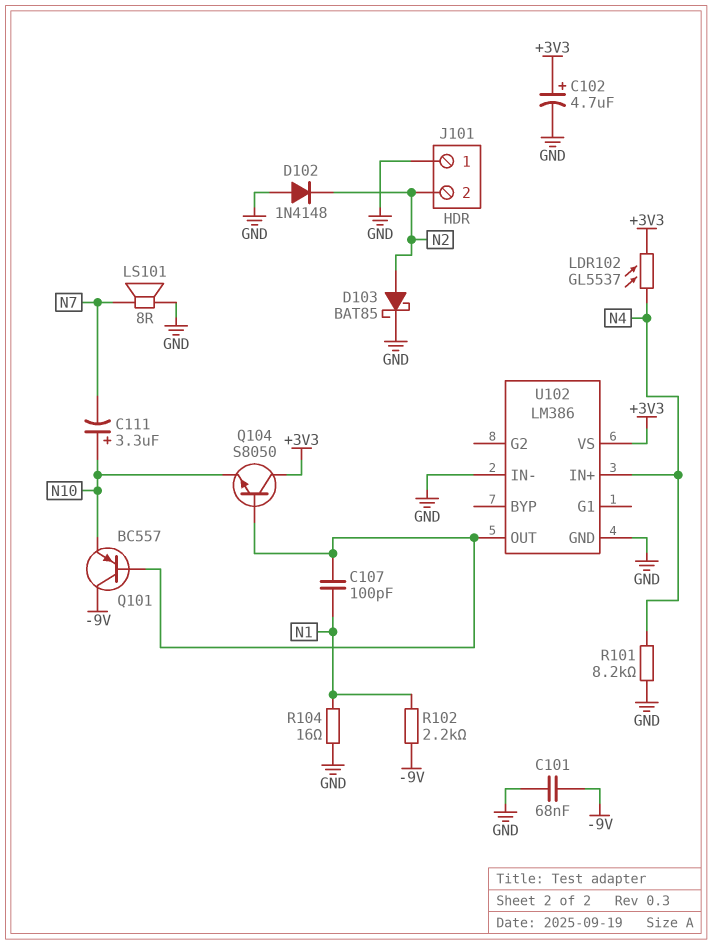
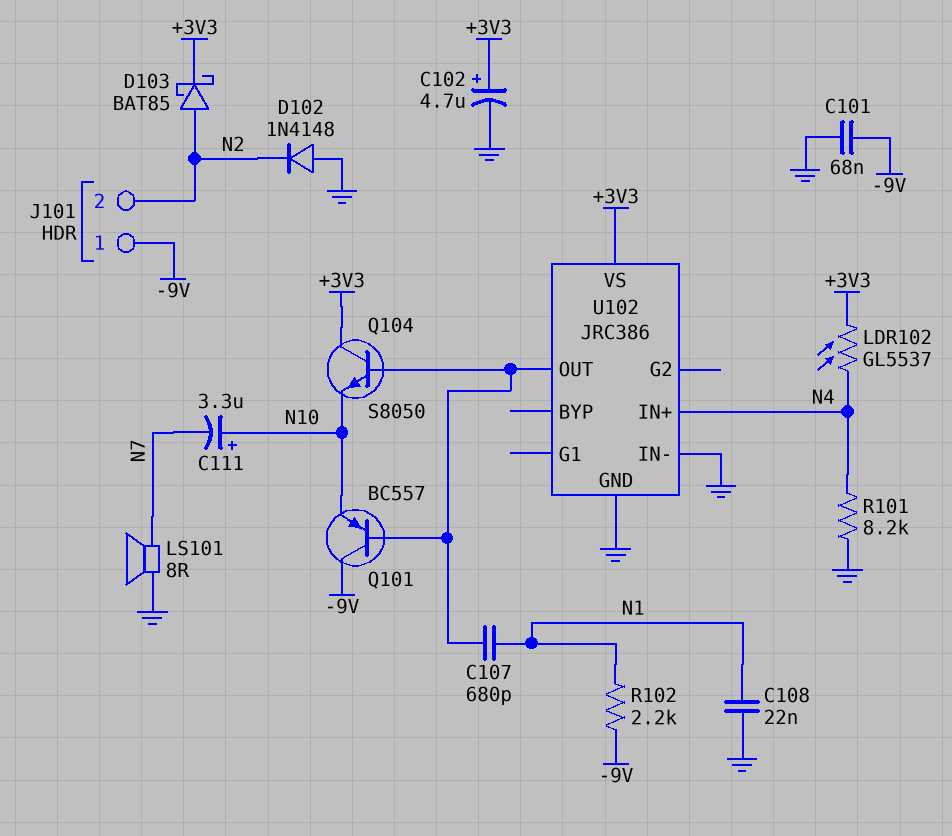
C107: 100pF (N1, U102/OUT) -> 680pF (N1, U102/OUT)
C108: none -> 22nF (GND, N1)
D103: schottky BAT85 (A N2, K GND) -> schottky BAT85 (A N2, K +3V3)
J101 pin 1: GND -> -9V
R104: 16 (GND, N1) -> none
U102: LM386 -> JRC386

